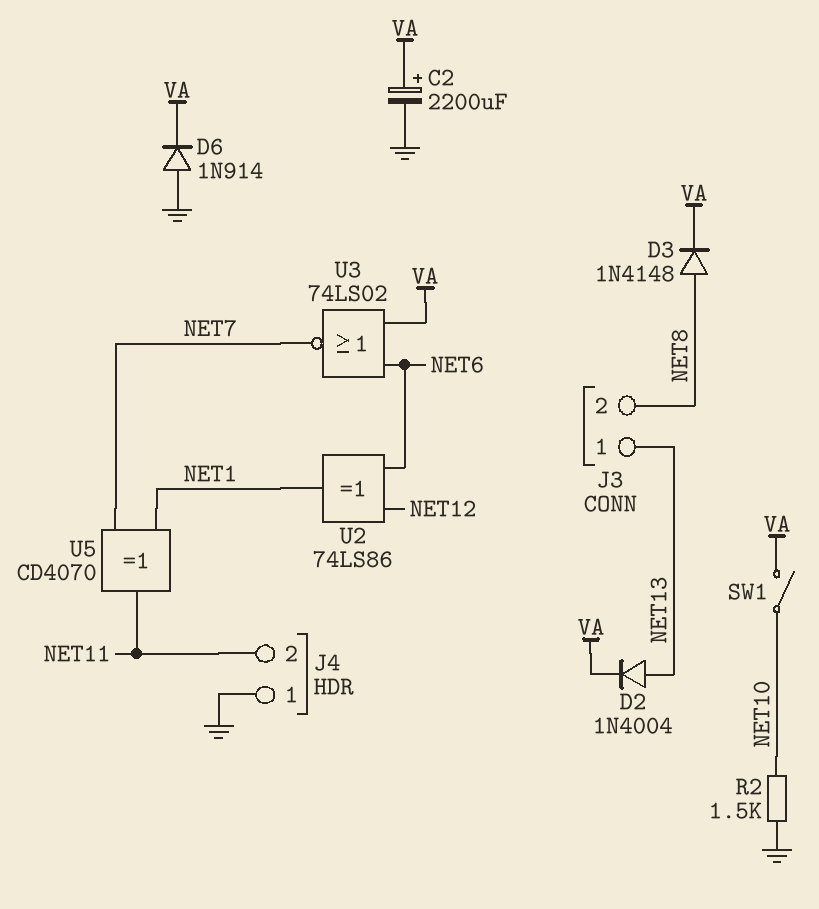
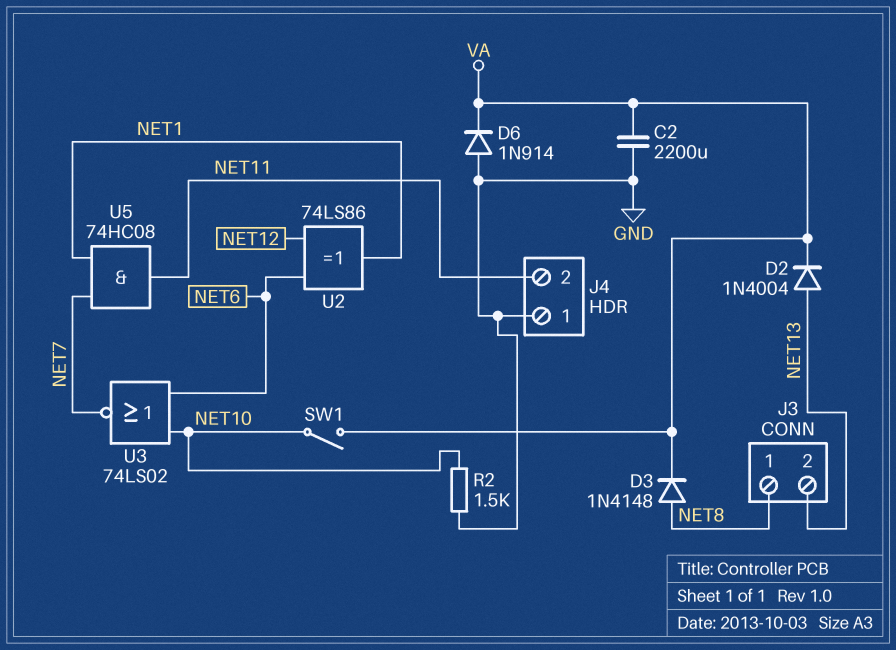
C2: 2200uF (plus VA, minus GND) -> 2200uF (GND, VA)
J3 pin 1: NET13 -> NET8
J3 pin 2: NET8 -> NET13
U3: NOR 74LS02 (in NET6, in VA, out NET7) -> NOR 74LS02 (in NET6, in NET10, out NET7)
U5: XOR CD4070 (in NET1, in NET7, out NET11) -> AND 74HC08 (in NET1, in NET7, out NET11)

